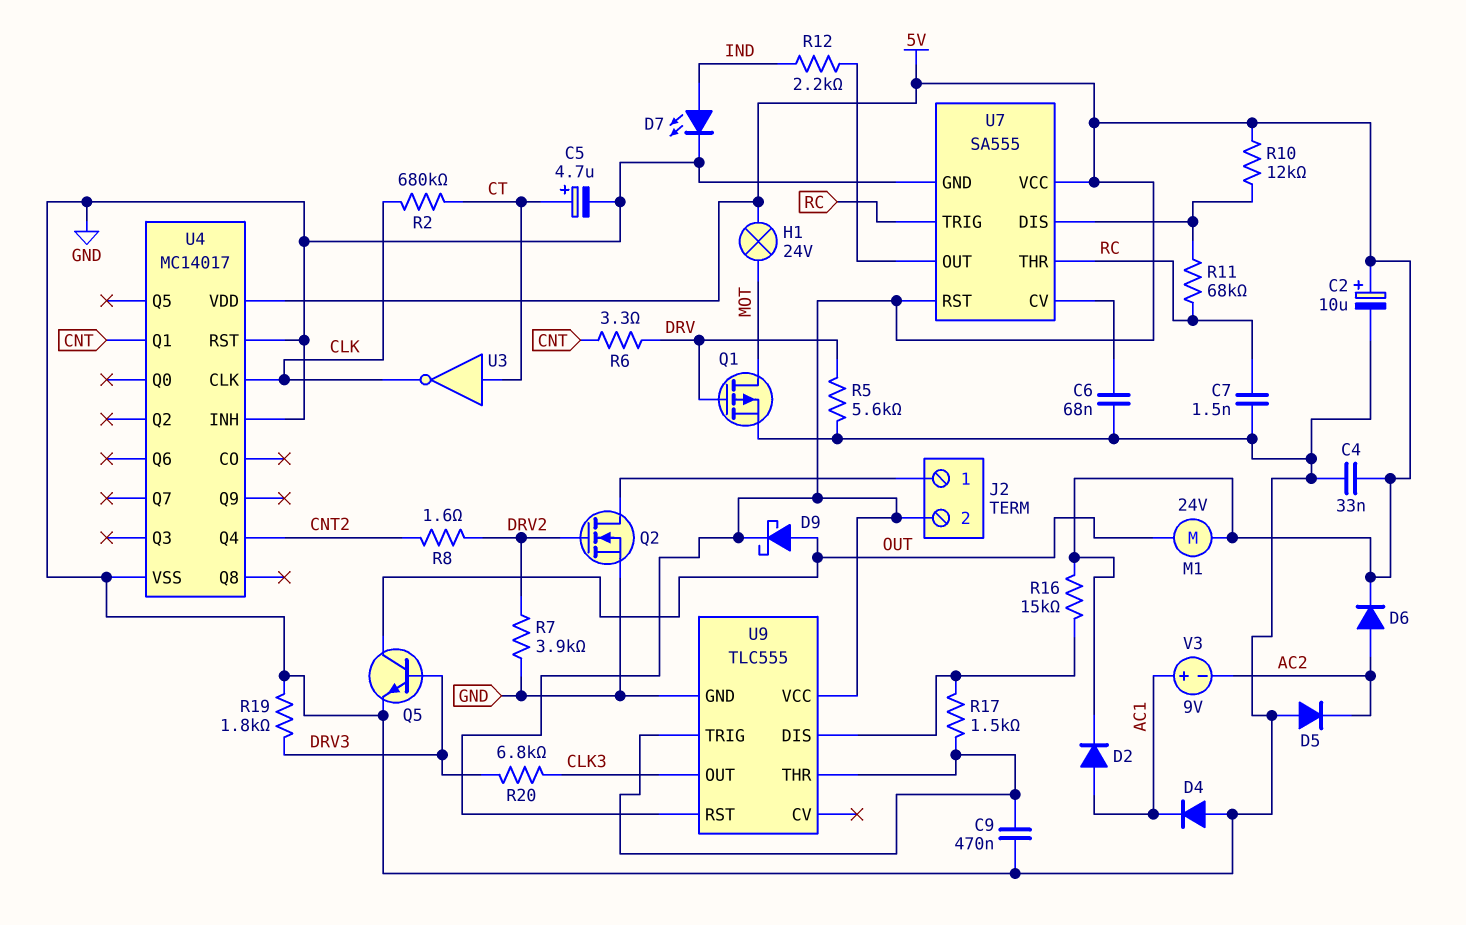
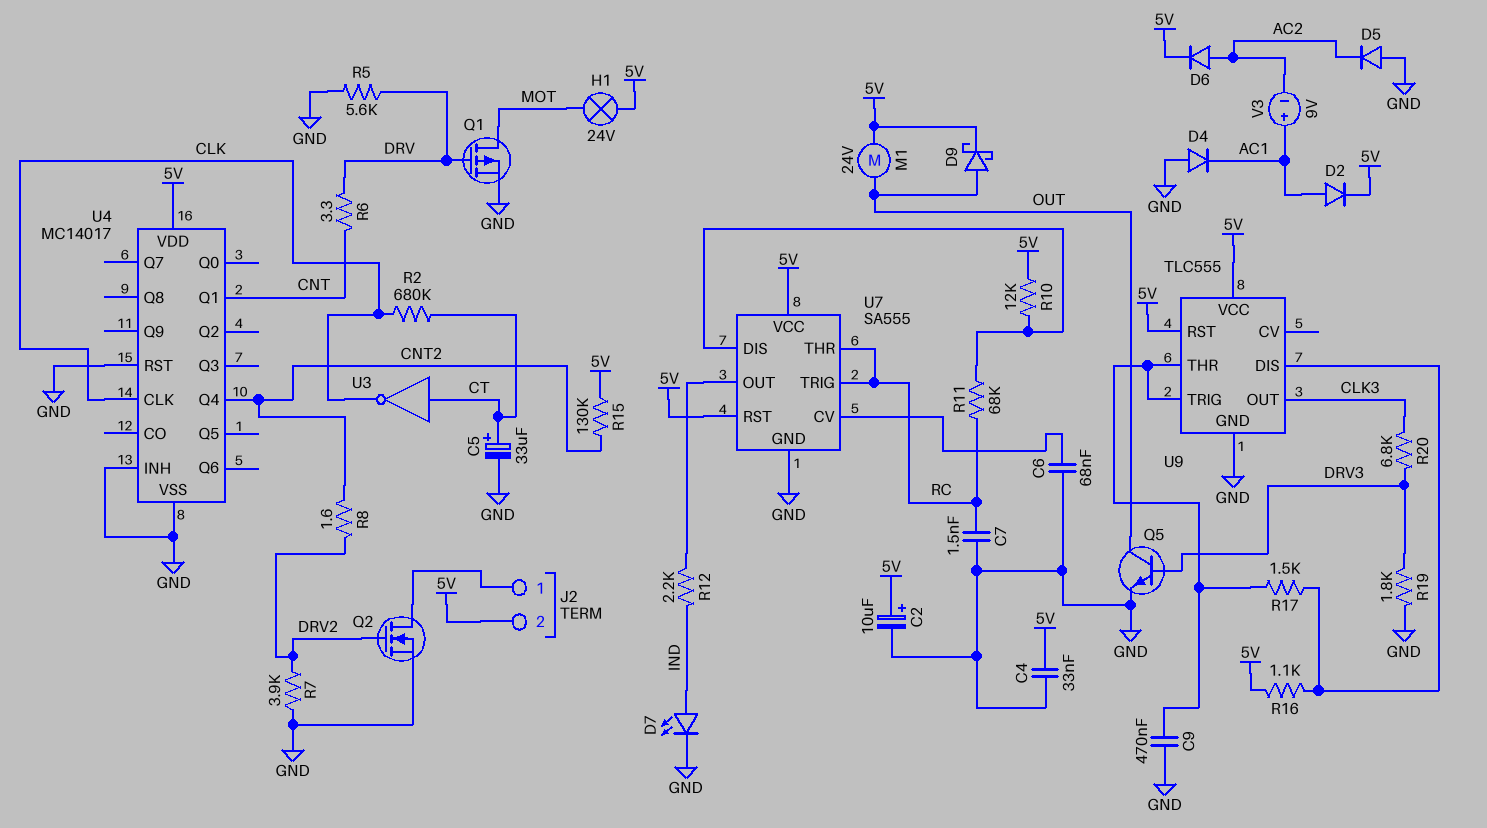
C5: 4.7uF (plus CT, minus GND) -> 33uF (plus CT, minus GND)
R15: none -> 130k (5V, CNT2)
R16: 15k (5V, U9/DIS) -> 1.1k (5V, U9/DIS)

